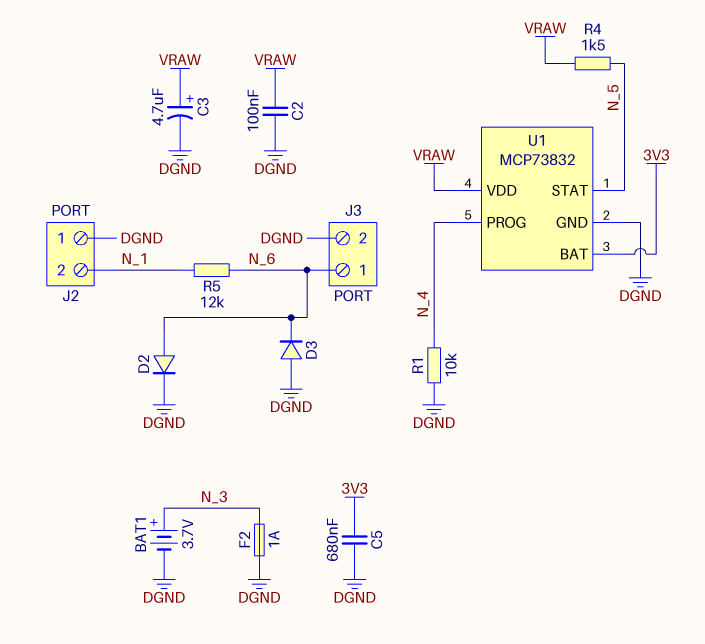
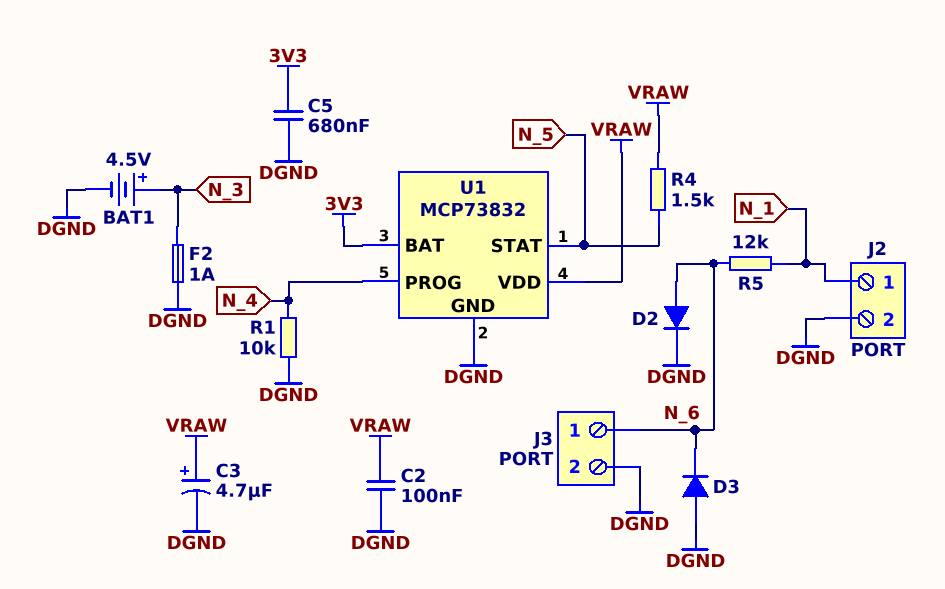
BAT1: 3.7V (plus N_3, minus DGND) -> 4.5V (plus N_3, minus DGND)
J2 pin 1: DGND -> N_1
J2 pin 2: N_1 -> DGND

